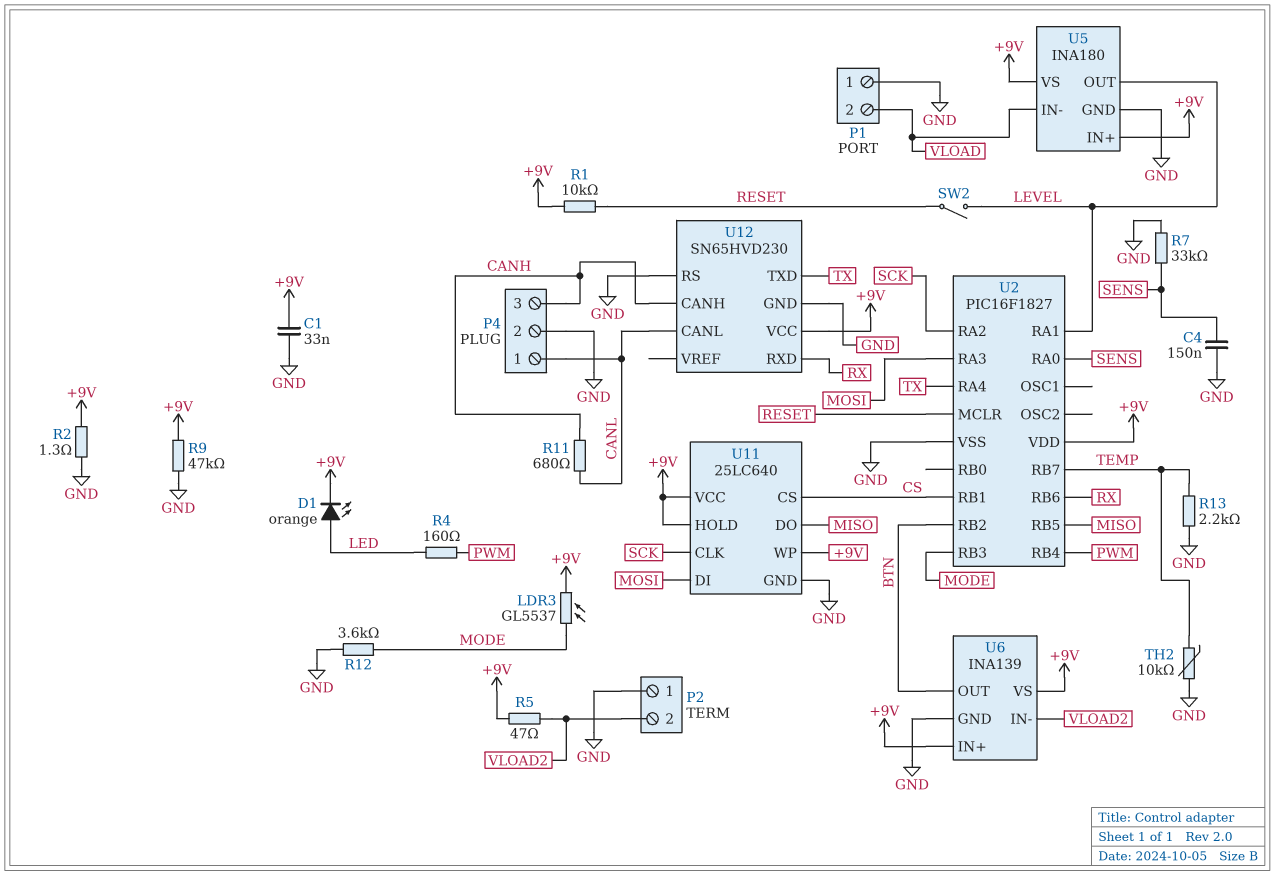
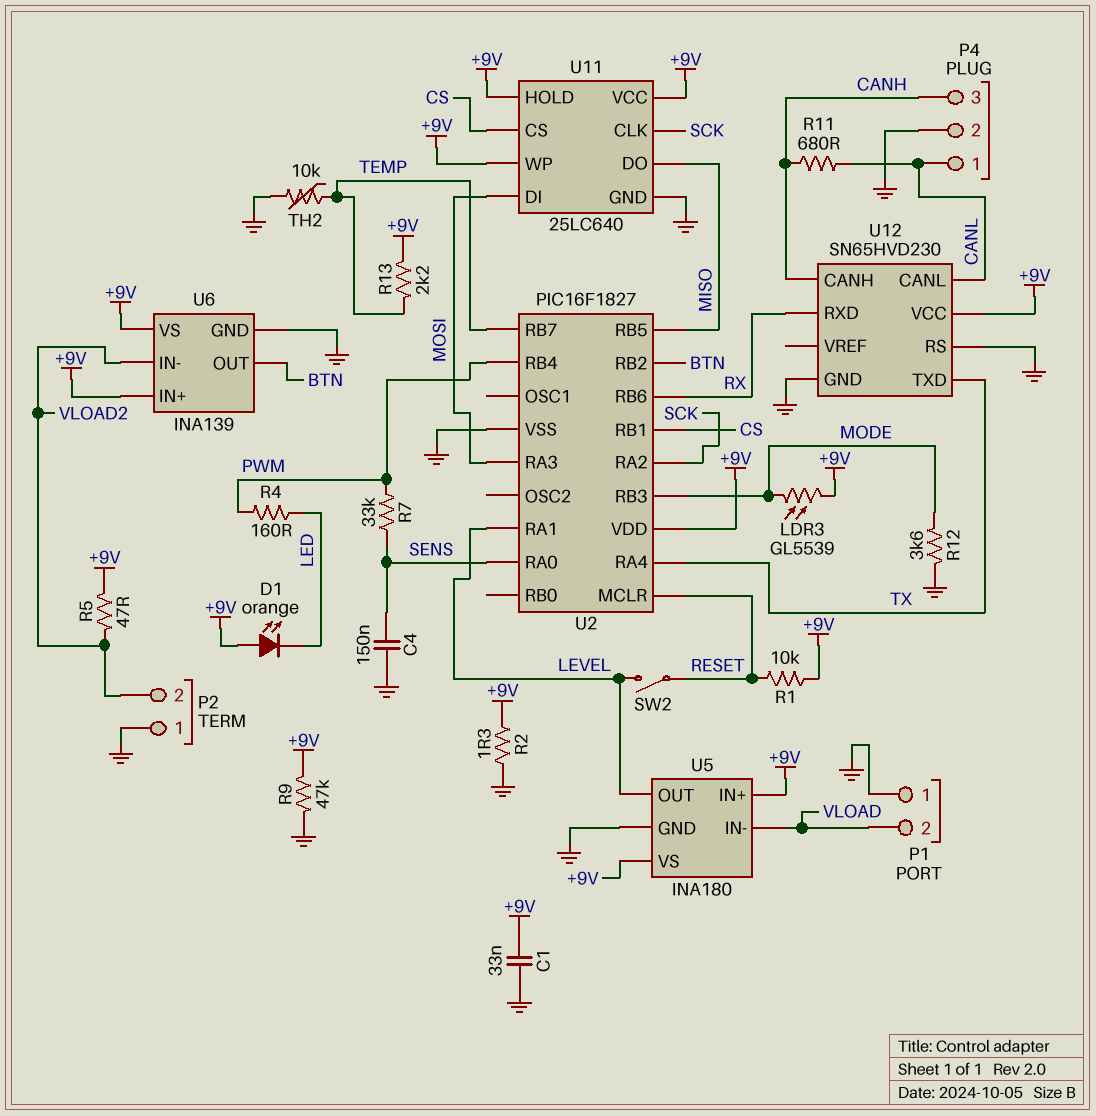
D1: LED orange (A LED, K +9V) -> LED orange (A +9V, K LED)
LDR3: GL5537 (+9V, MODE) -> GL5539 (+9V, MODE)
R7: 33k (GND, SENS) -> 33k (PWM, SENS)
R13: 2.2k (GND, TEMP) -> 2.2k (+9V, TEMP)

